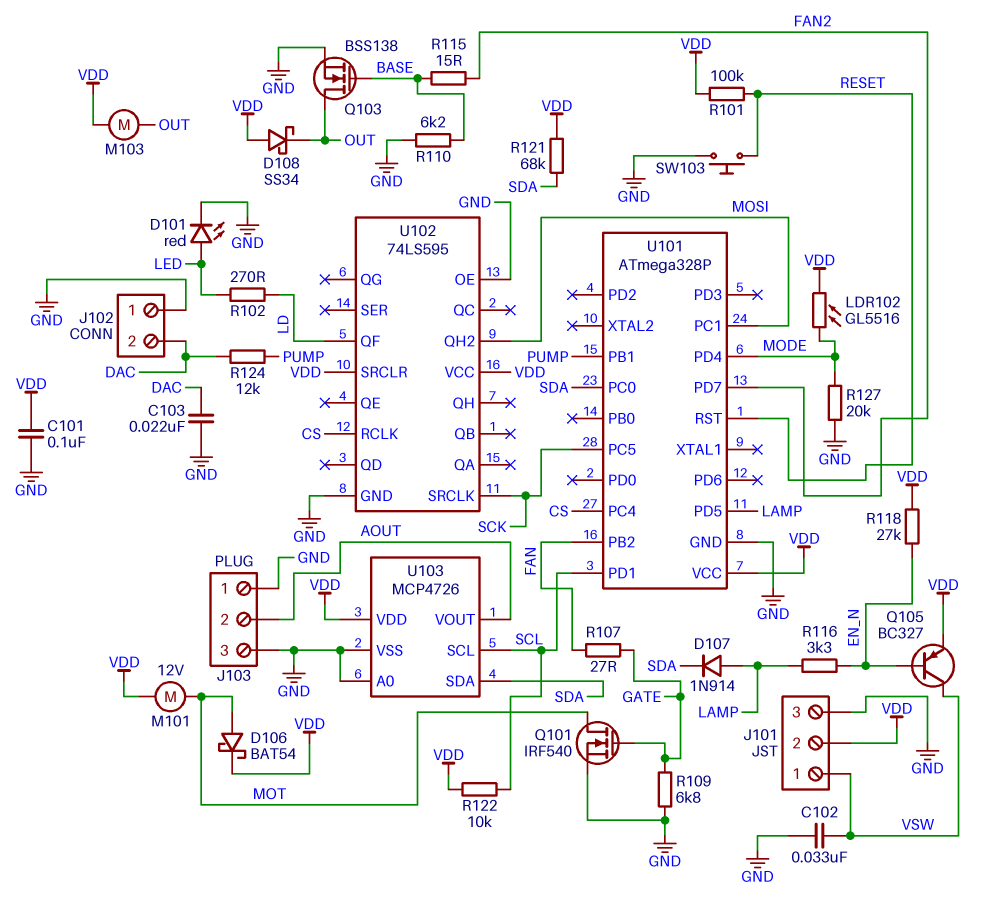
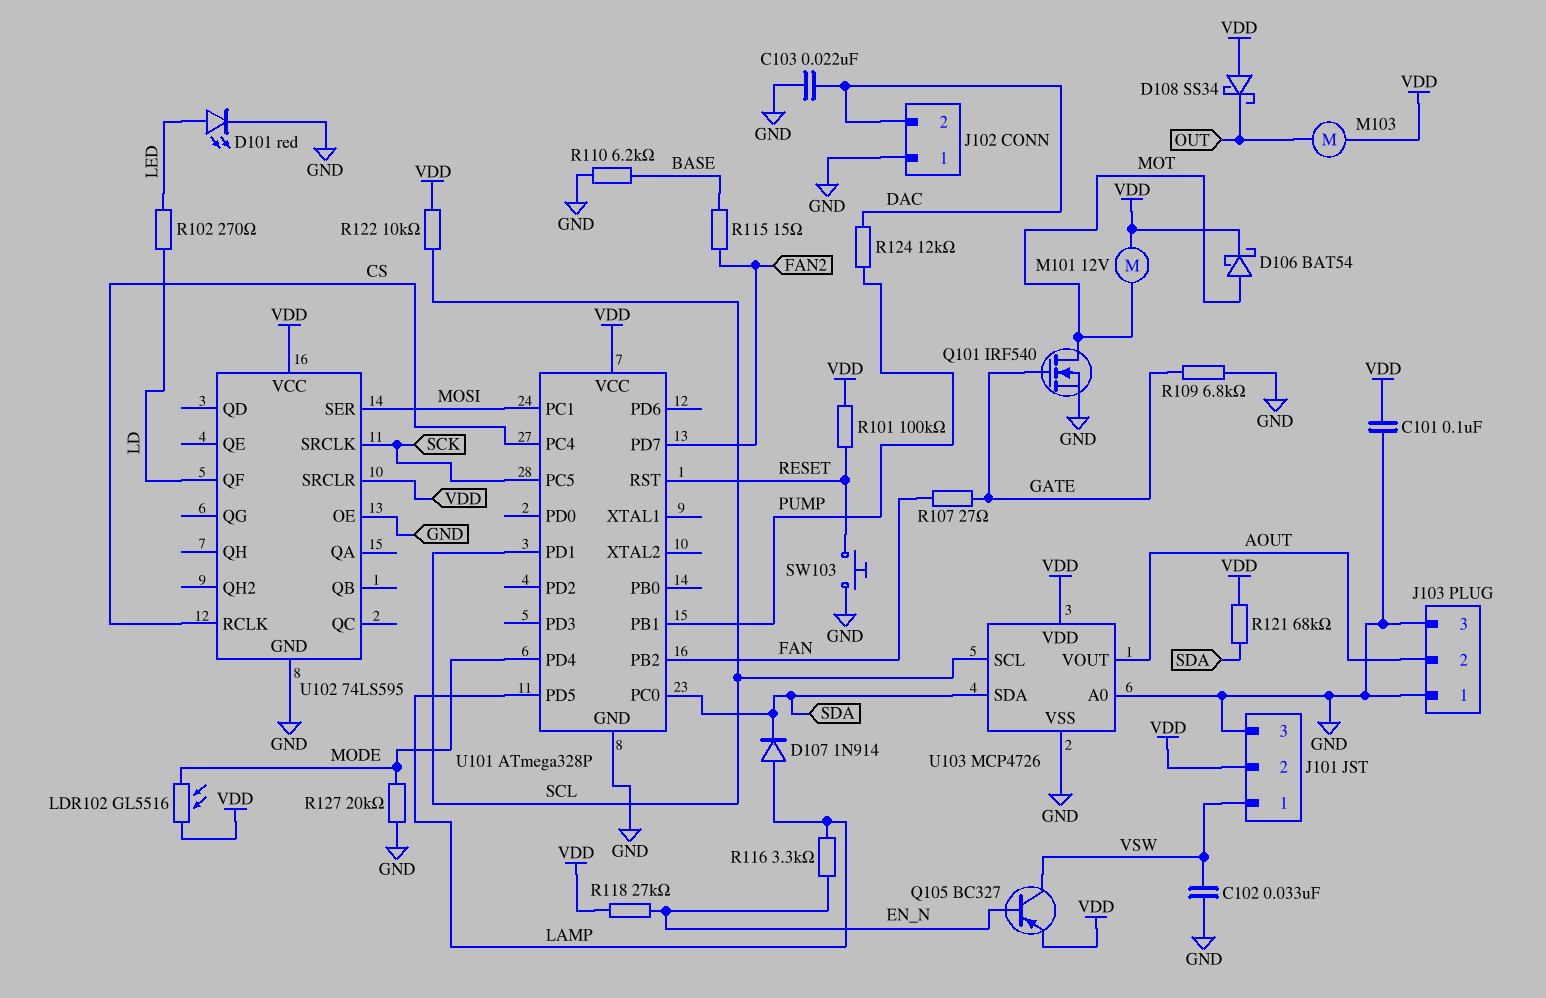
Q103: NMOS BSS138 (G BASE, D OUT, S GND) -> none
U102 pin QH2: MOSI -> none
U102 pin SER: none -> MOSI

